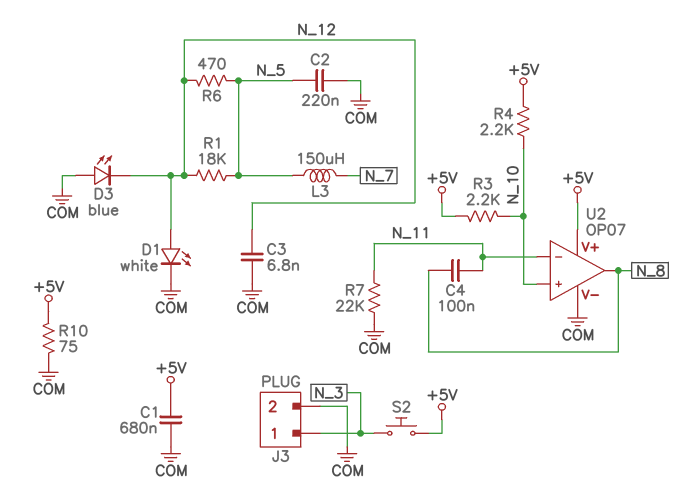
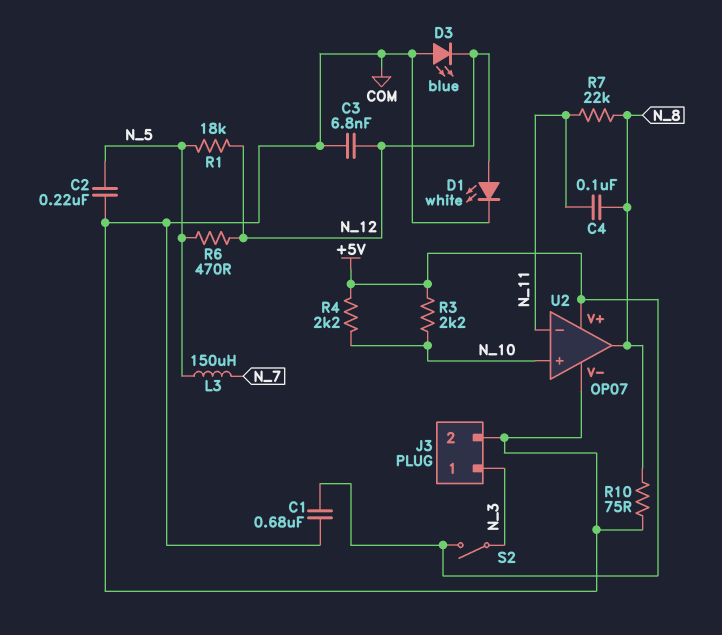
R7: 22k (COM, N_11) -> 22k (N_8, N_11)
R10: 75 (+5V, COM) -> 75 (COM, N_8)
S2: button (+5V, N_3) -> switch (+5V, N_3)

